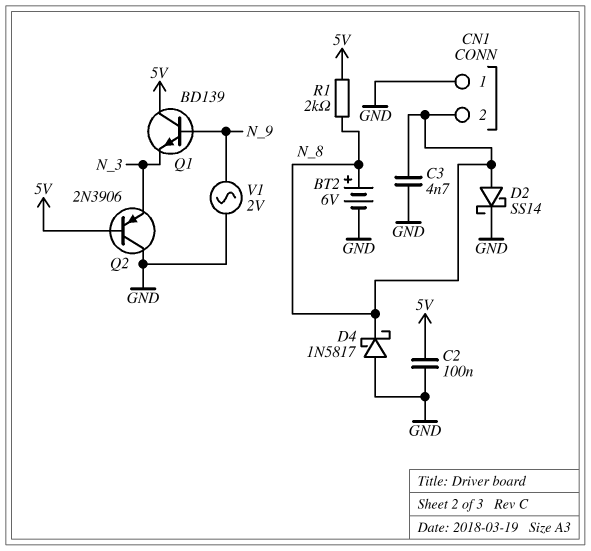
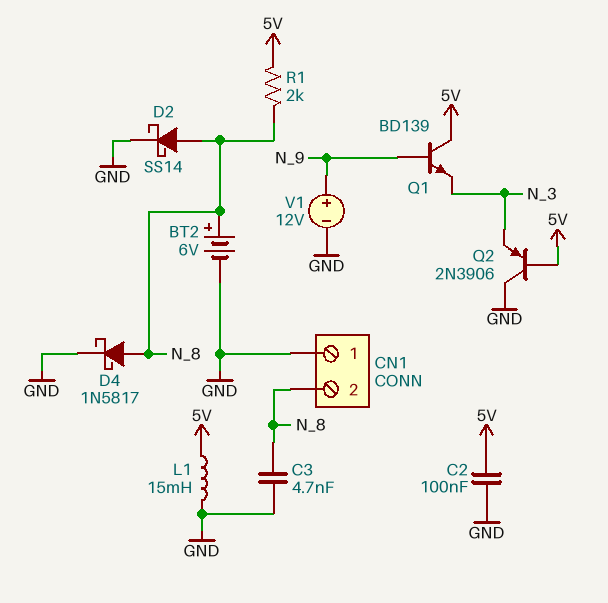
D4: schottky 1N5817 (A GND, K N_8) -> schottky 1N5817 (A N_8, K GND)
L1: none -> 15mH (5V, GND)
V1: AC 2V (GND, N_9) -> 12V (plus N_9, minus GND)

